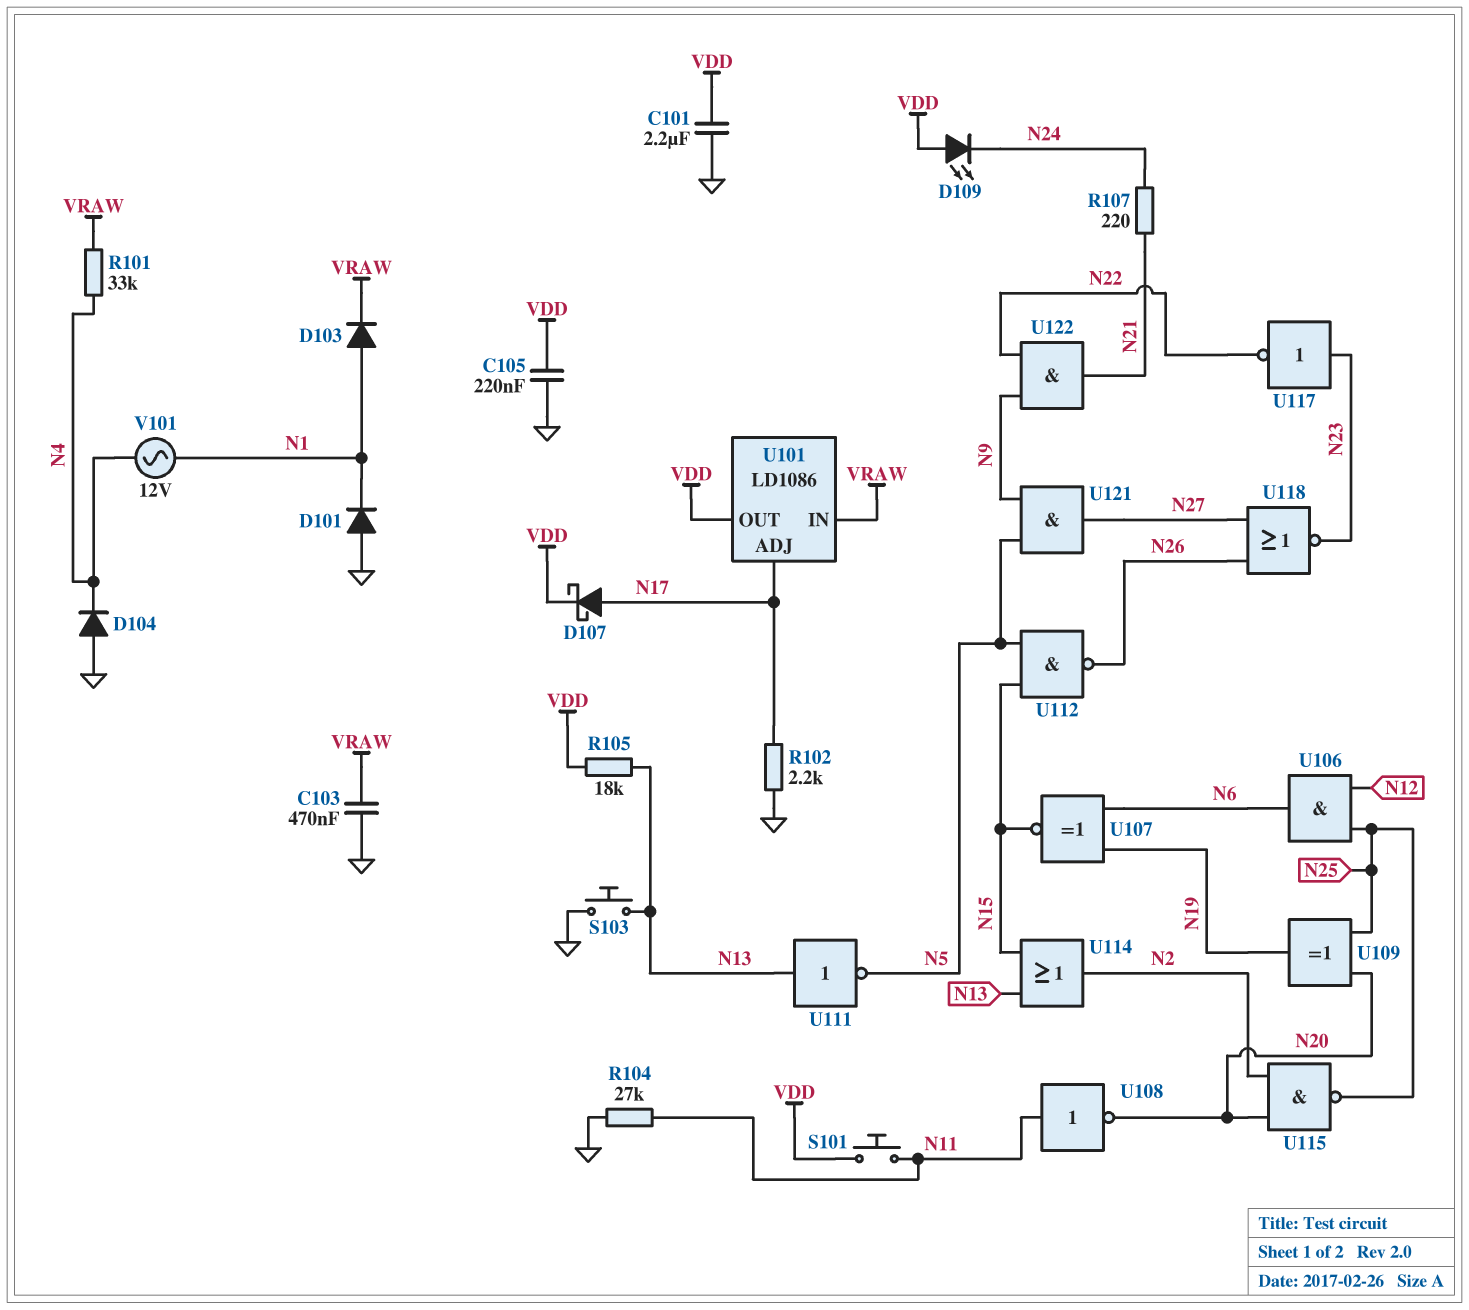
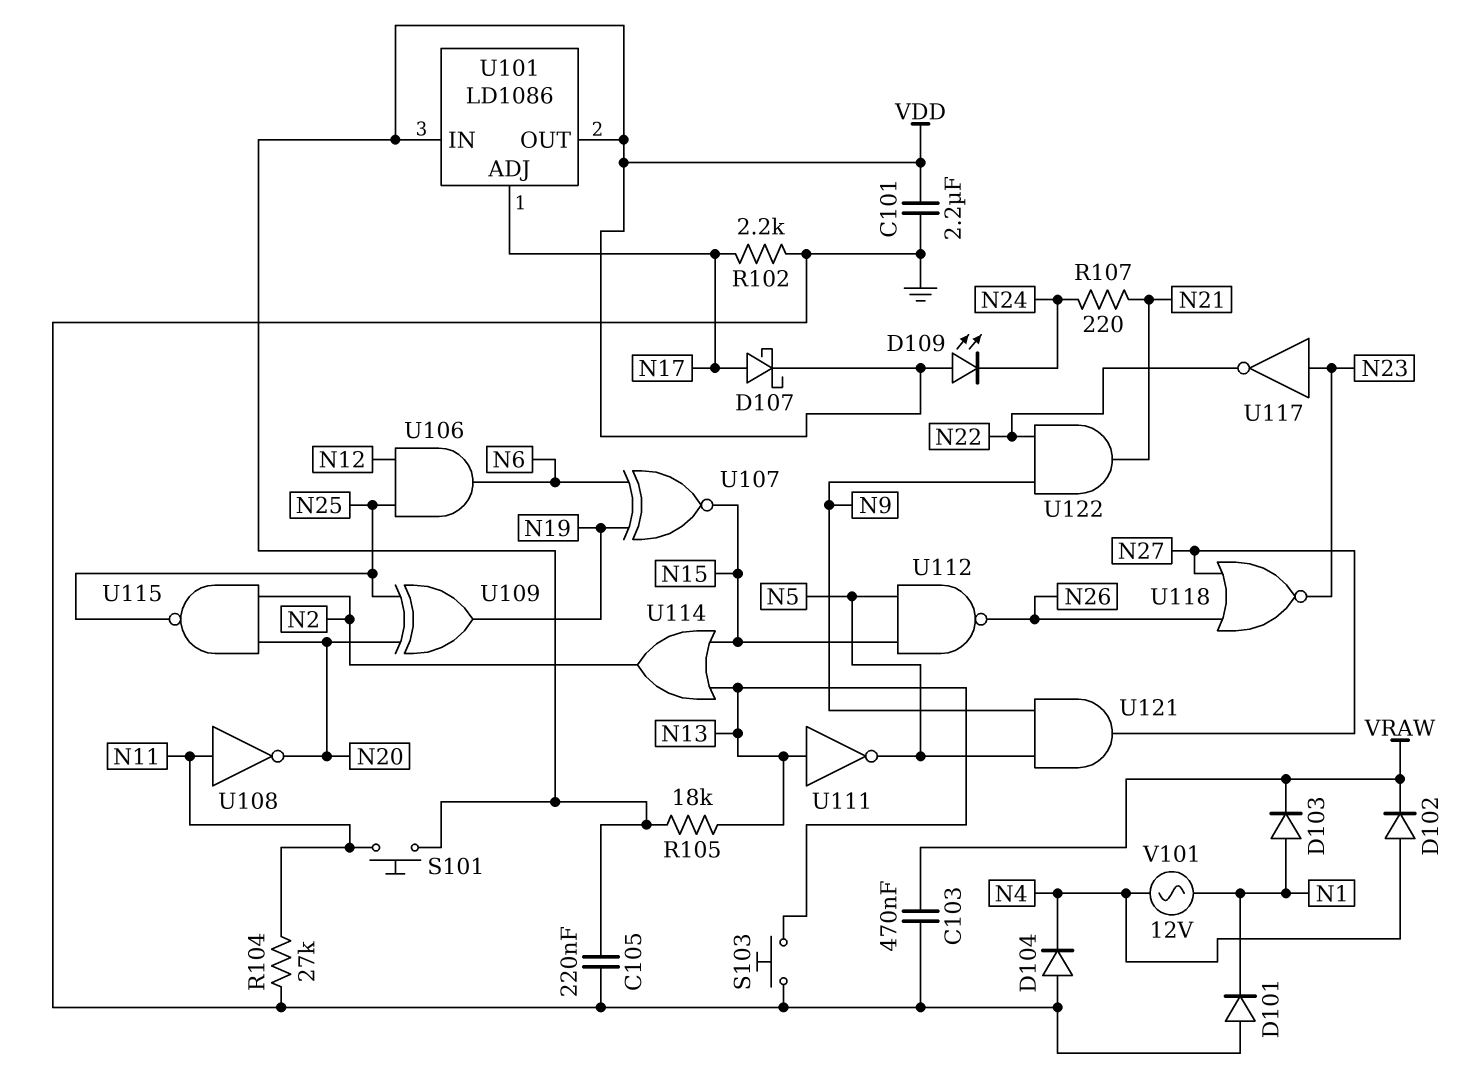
D102: none -> diode (A N4, K VRAW)
R101: 33k (N4, VRAW) -> none
U101 pin IN: VRAW -> VDD

